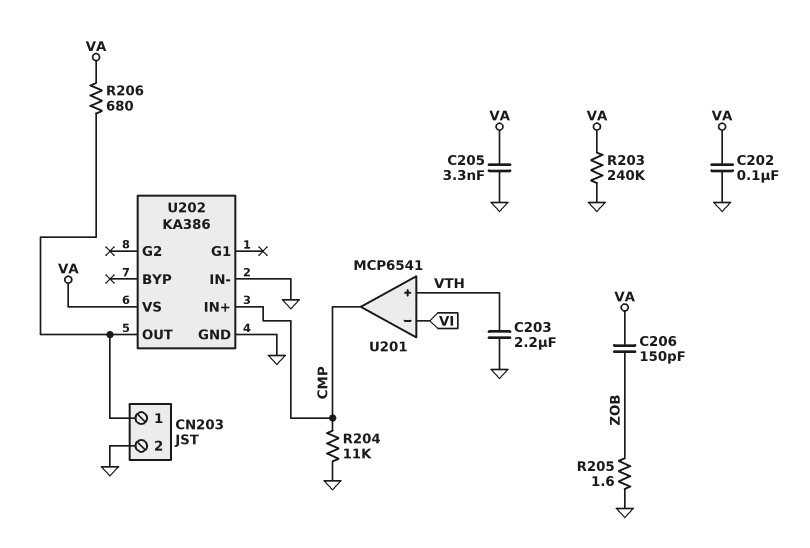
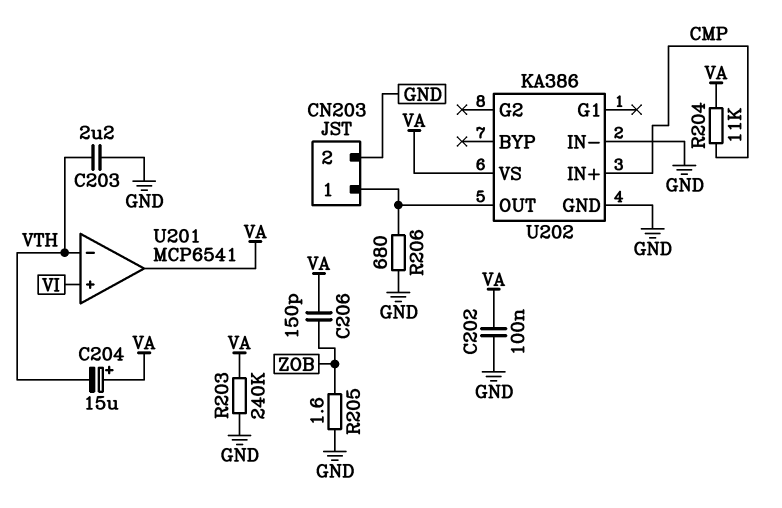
C204: none -> 15uF (plus VA, minus VTH)
C205: 3.3nF (GND, VA) -> none
R204: 11k (CMP, GND) -> 11k (CMP, VA)
R206: 680 (CN203/1, VA) -> 680 (CN203/1, GND)
U201 pin in+: VTH -> VI
U201 pin in-: VI -> VTH
U201 pin out: CMP -> VA

